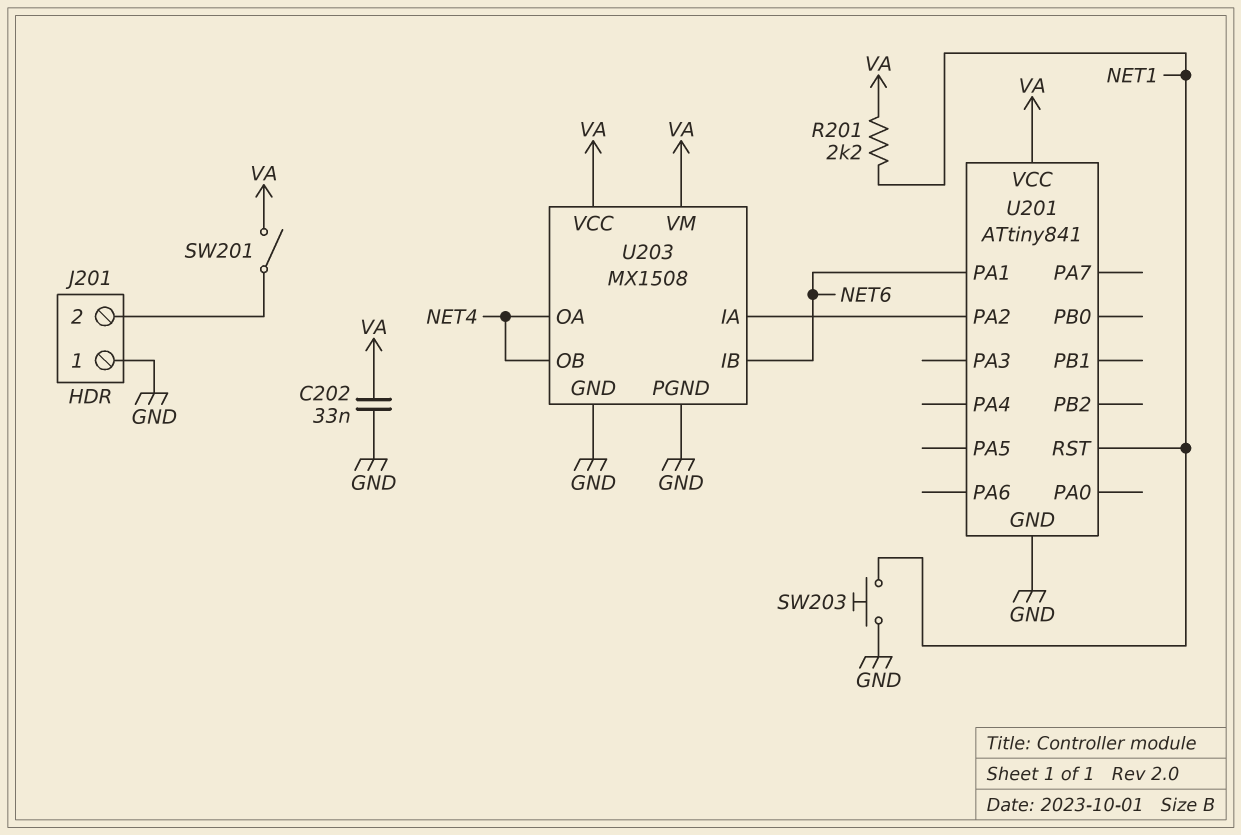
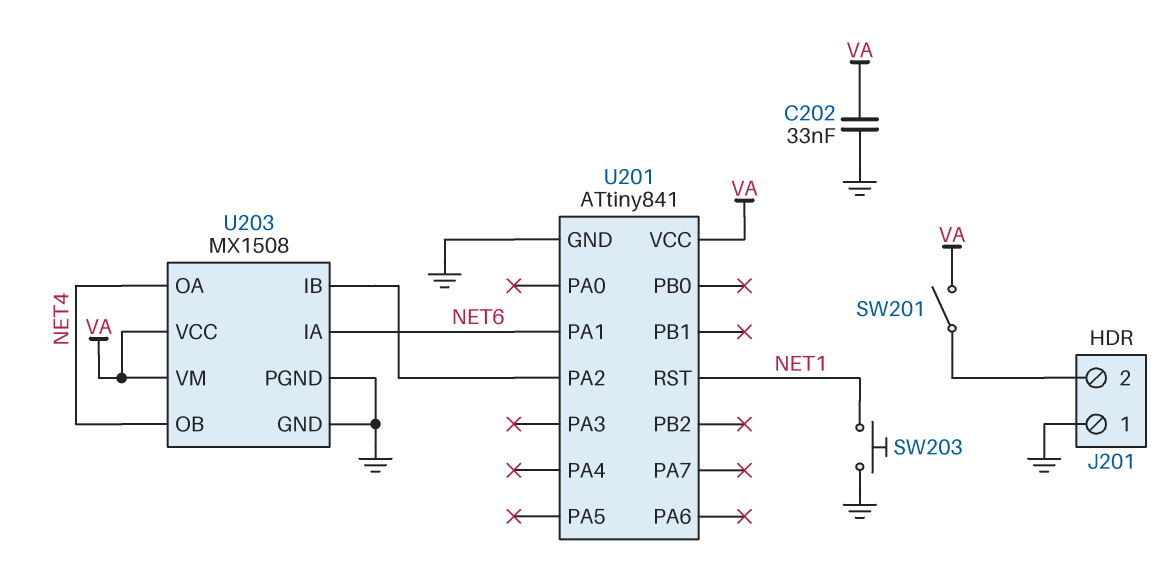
R201: 2.2k (NET1, VA) -> none
U203 pin IA: U201/PA2 -> NET6
U203 pin IB: NET6 -> U201/PA2

